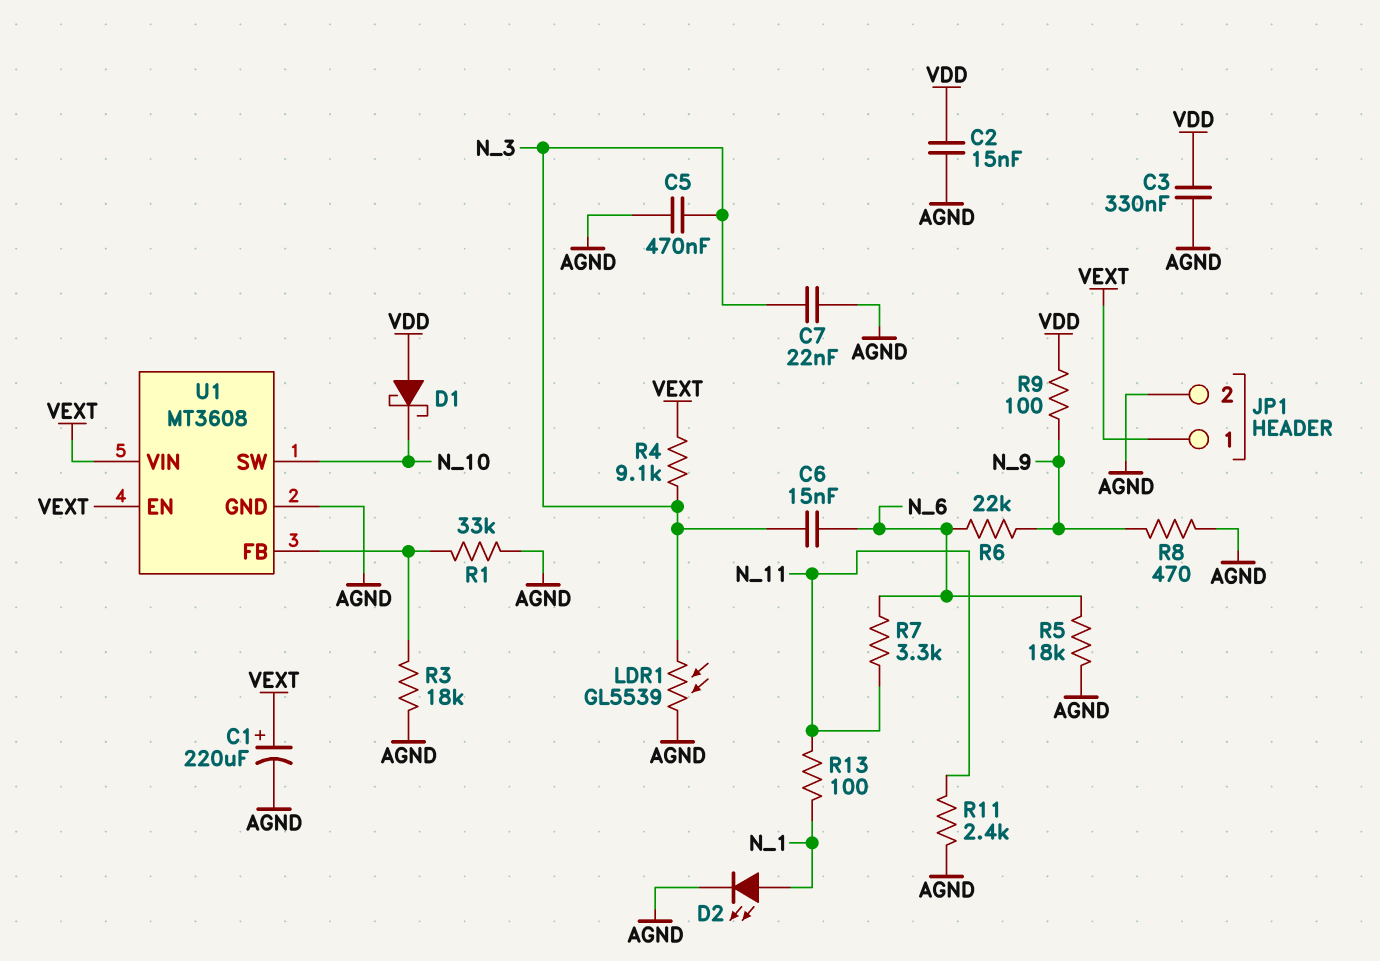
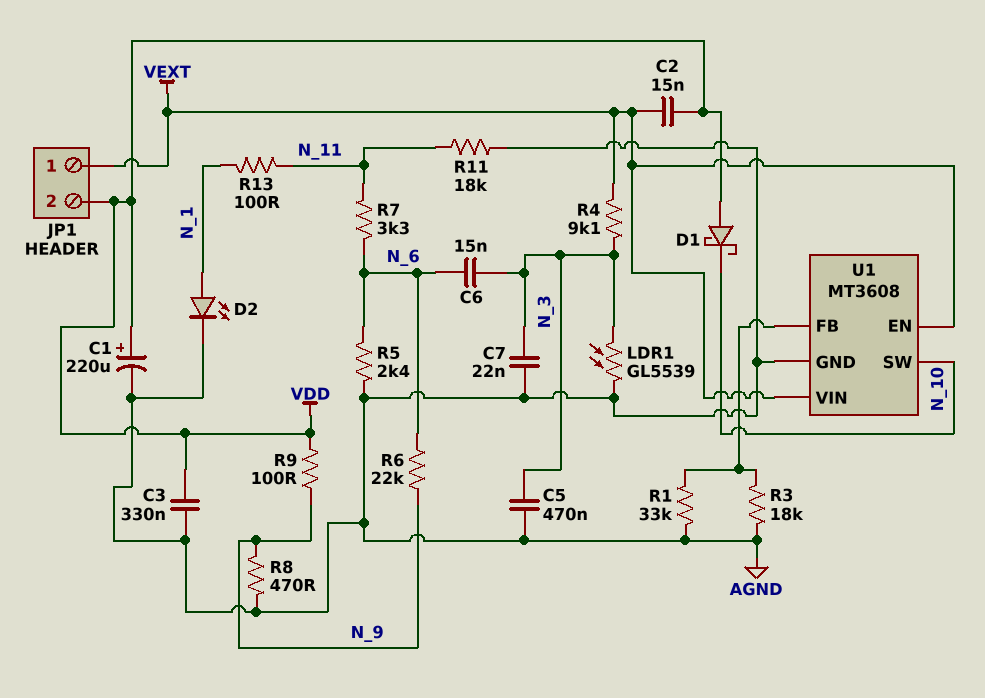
C1: 220uF (plus VEXT, minus AGND) -> 220uF (plus VDD, minus AGND)
C2: 15nF (AGND, VDD) -> 15nF (VDD, VEXT)
JP1 pin 2: AGND -> VDD
R5: 18k (AGND, N_6) -> 2.4k (AGND, N_6)
R11: 2.4k (AGND, N_11) -> 18k (AGND, N_11)

